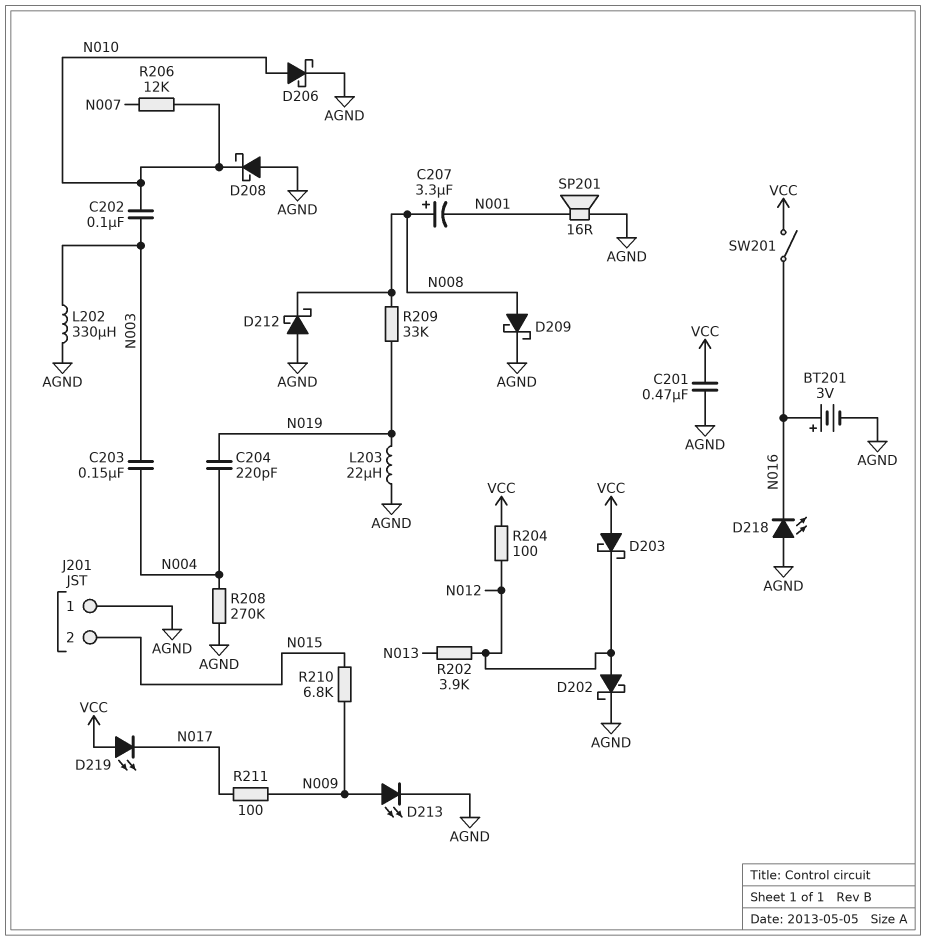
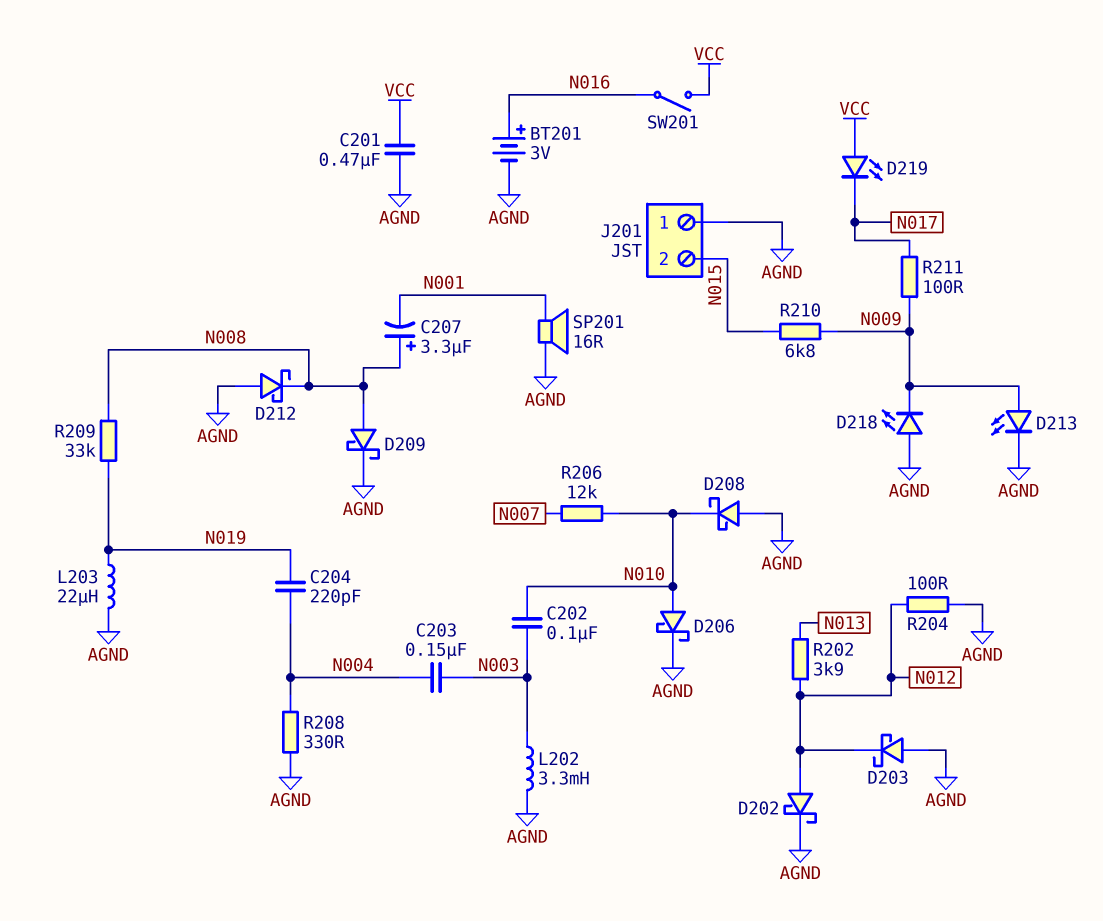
D203: schottky (A VCC, K N012) -> schottky (A AGND, K N012)
D218: LED (A AGND, K N016) -> LED (A AGND, K N009)
L202: 330uH (AGND, N003) -> 3.3mH (AGND, N003)
R204: 100 (N012, VCC) -> 100 (AGND, N012)
R208: 270k (AGND, N004) -> 330 (AGND, N004)

